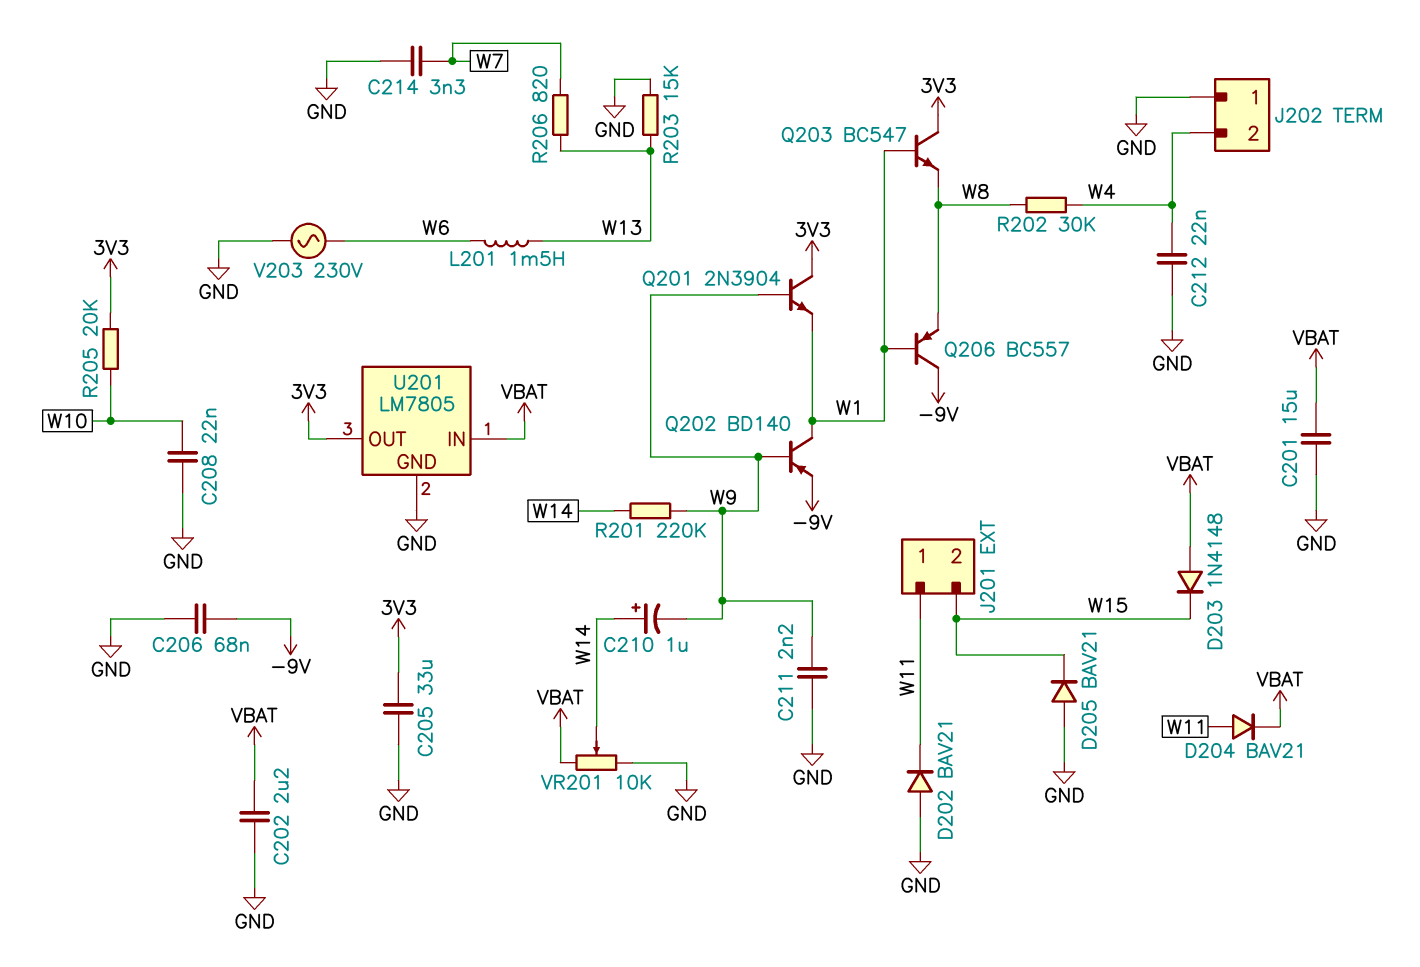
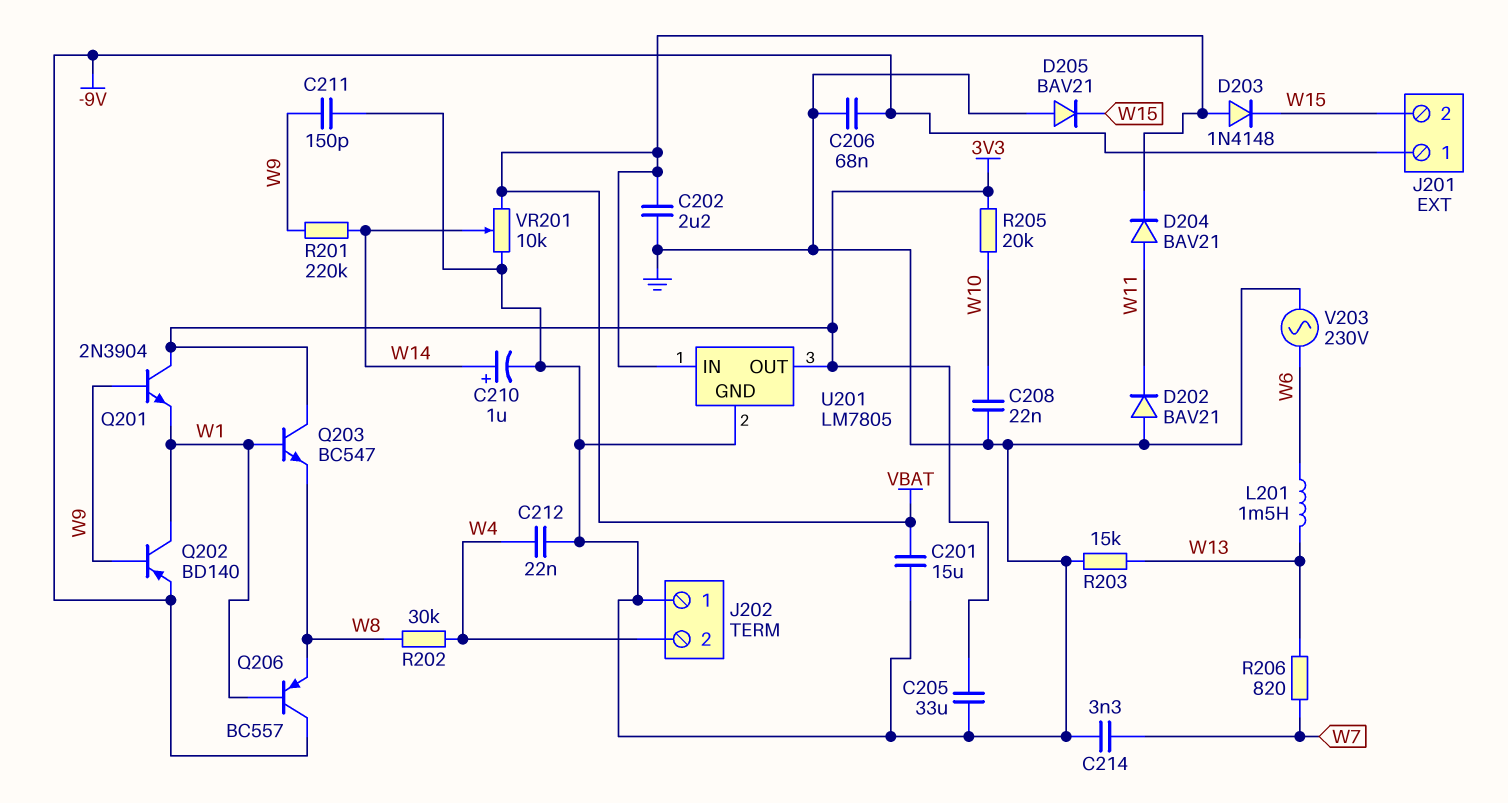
C210: 1uF (plus W14, minus W9) -> 1uF (plus W14, minus GND)
C211: 2.2nF (GND, W9) -> 150pF (GND, W9)
J201 pin 1: W11 -> -9V

